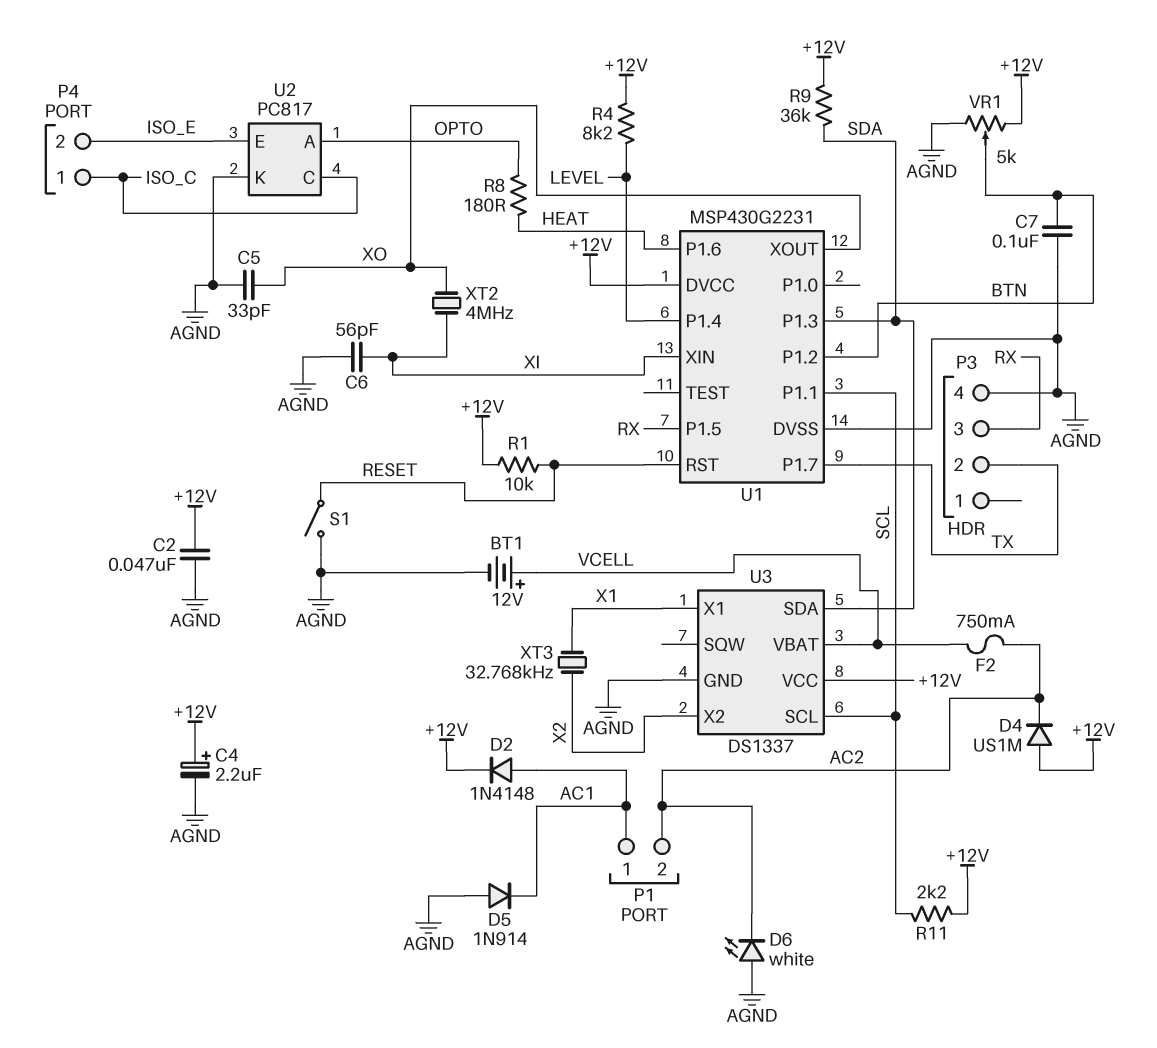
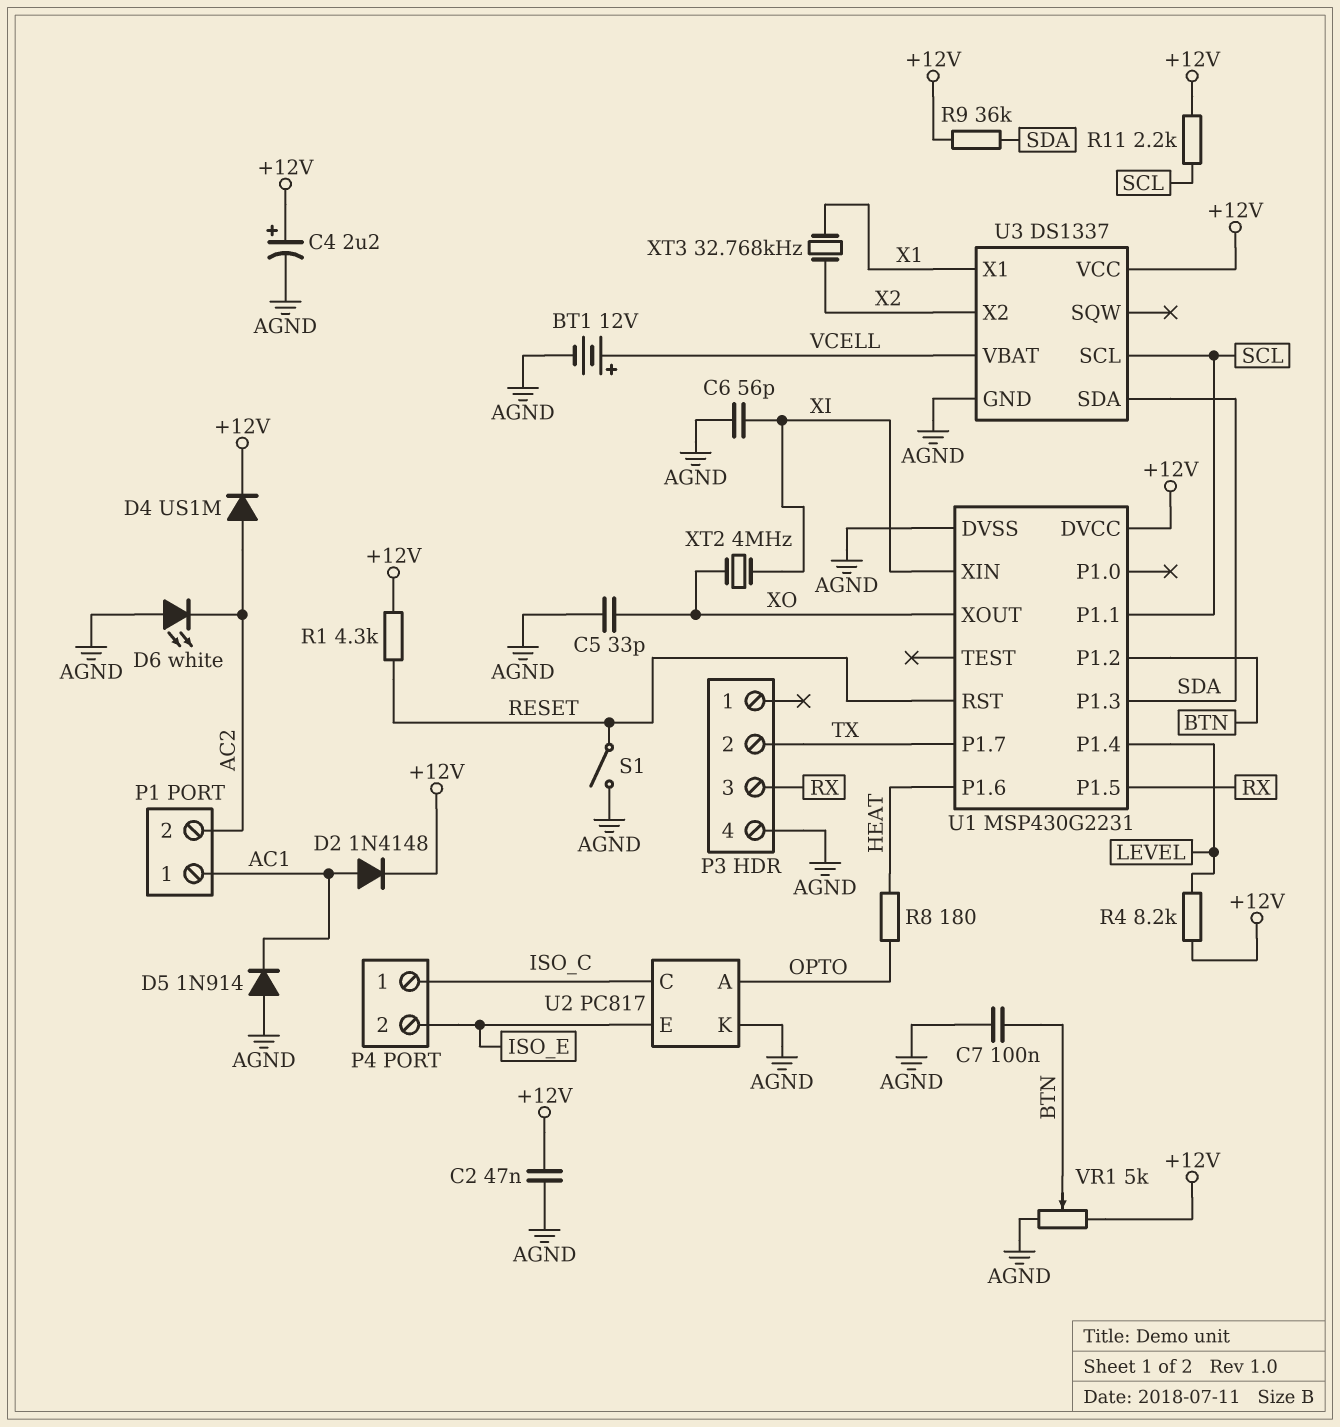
D4: diode US1M (A +12V, K AC2) -> diode US1M (A AC2, K +12V)
F2: 750mA (AC2, VCELL) -> none
R1: 10k (+12V, RESET) -> 4.3k (+12V, RESET)

